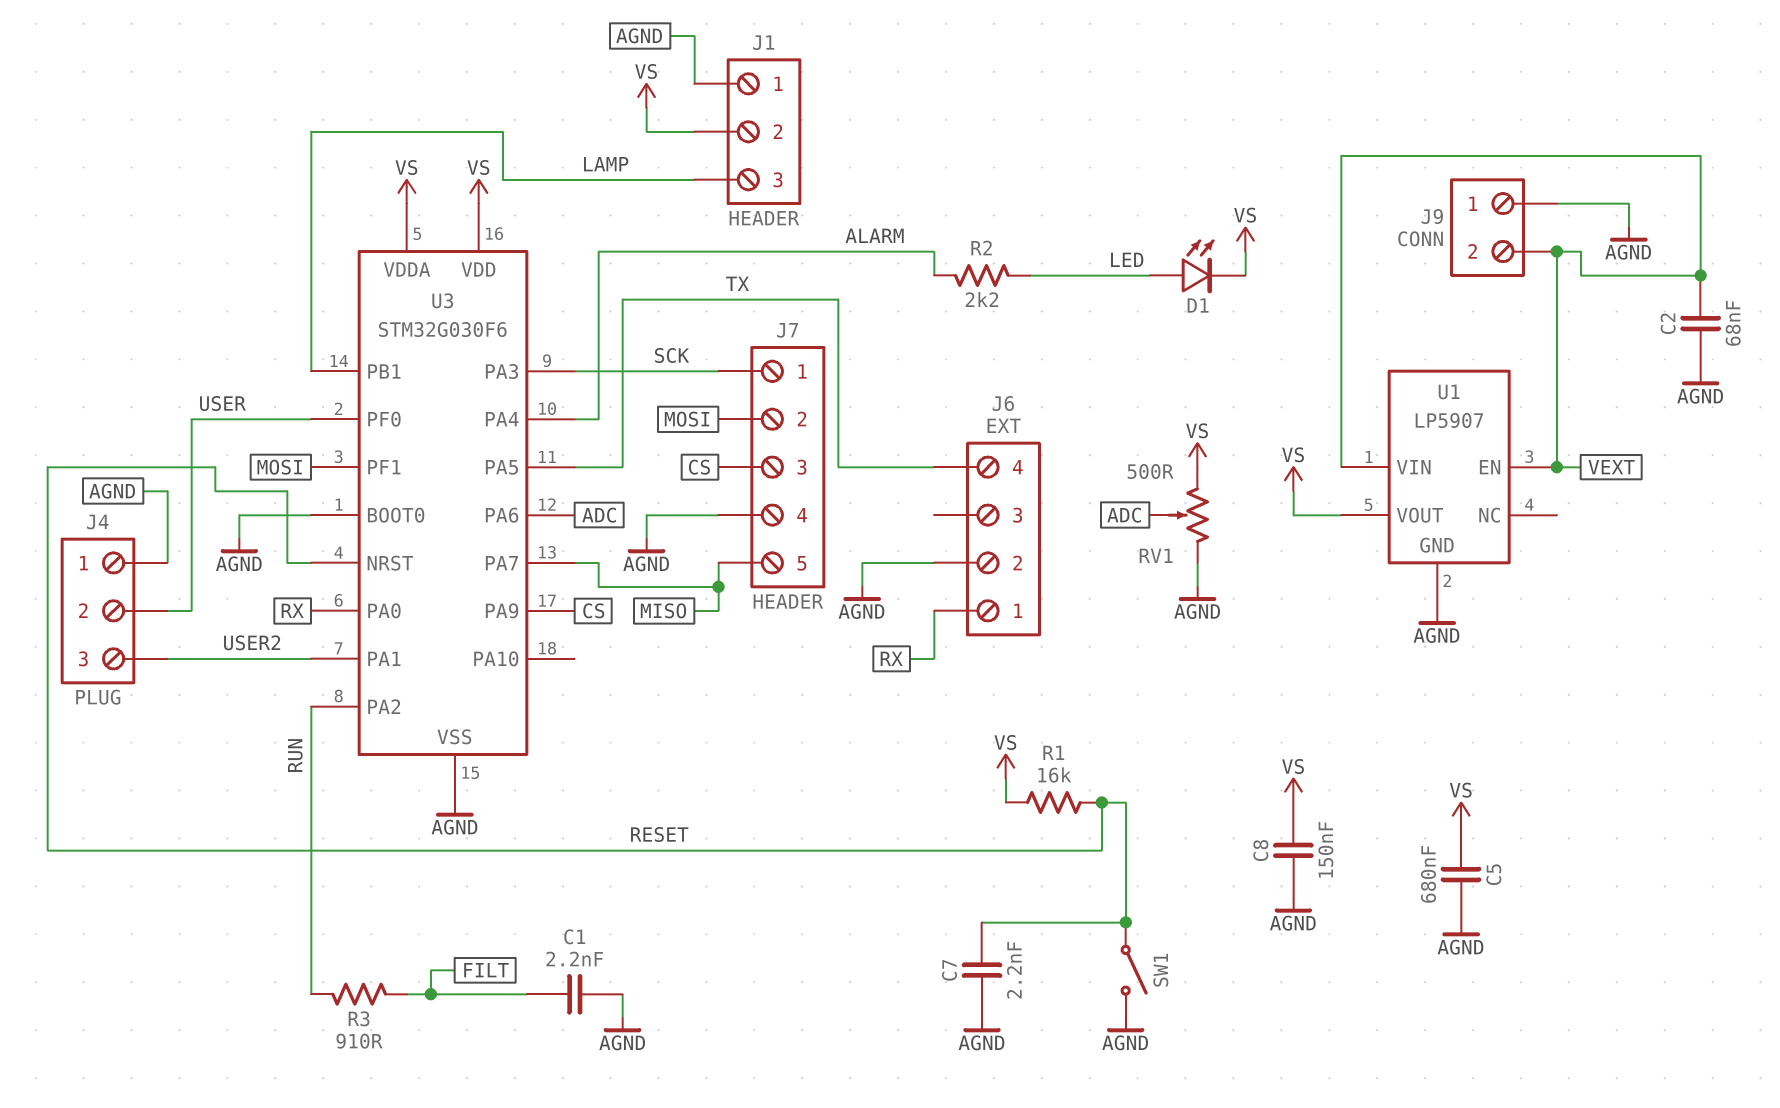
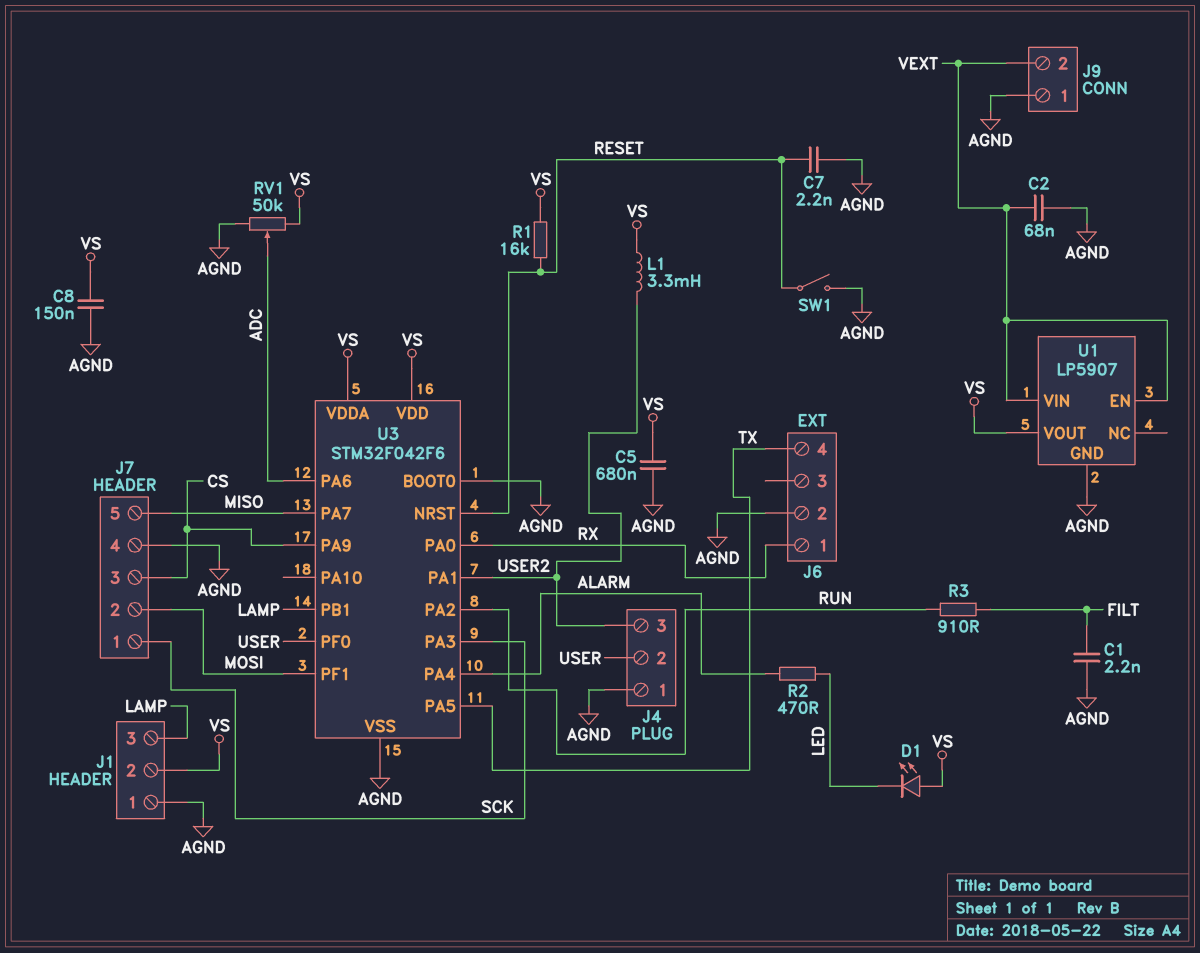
D1: LED (A LED, K VS) -> LED (A VS, K LED)
L1: none -> 3.3mH (USER2, VS)
R2: 2.2k (ALARM, LED) -> 470 (ALARM, LED)
RV1: 500 (AGND, VS, wiper ADC) -> 50k (AGND, VS, wiper ADC)
U3: STM32G030F6 -> STM32F042F6

